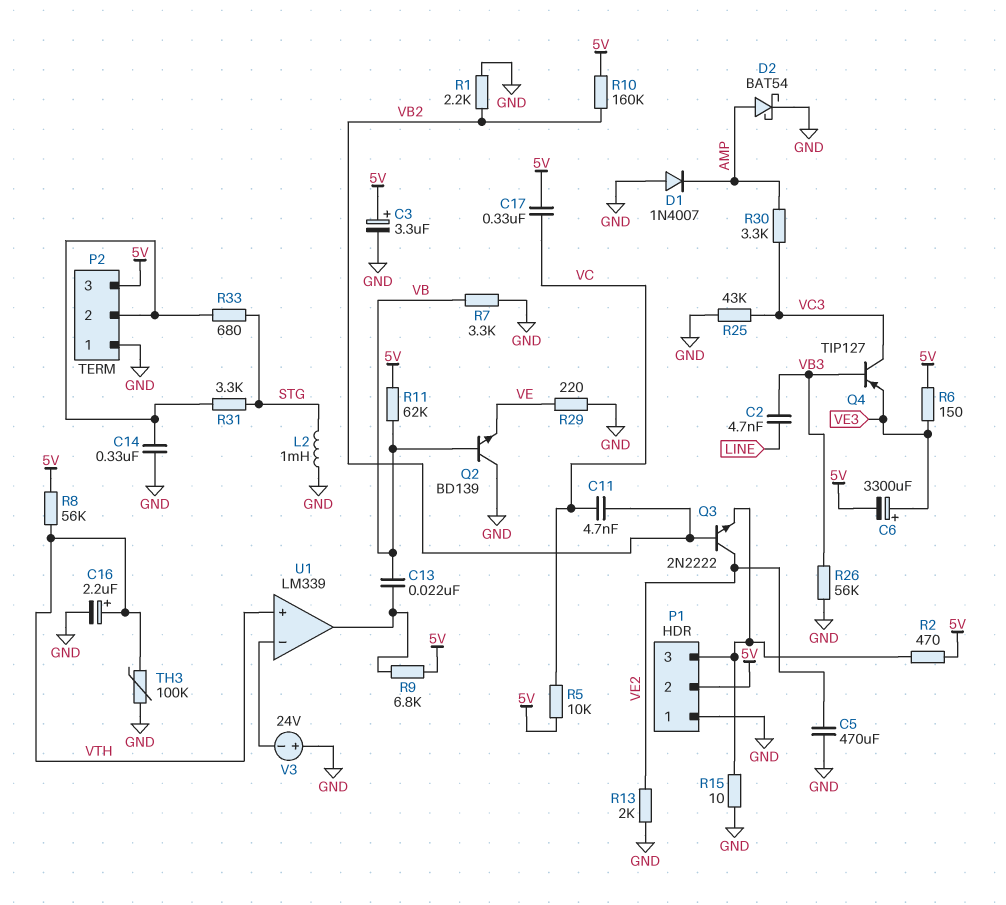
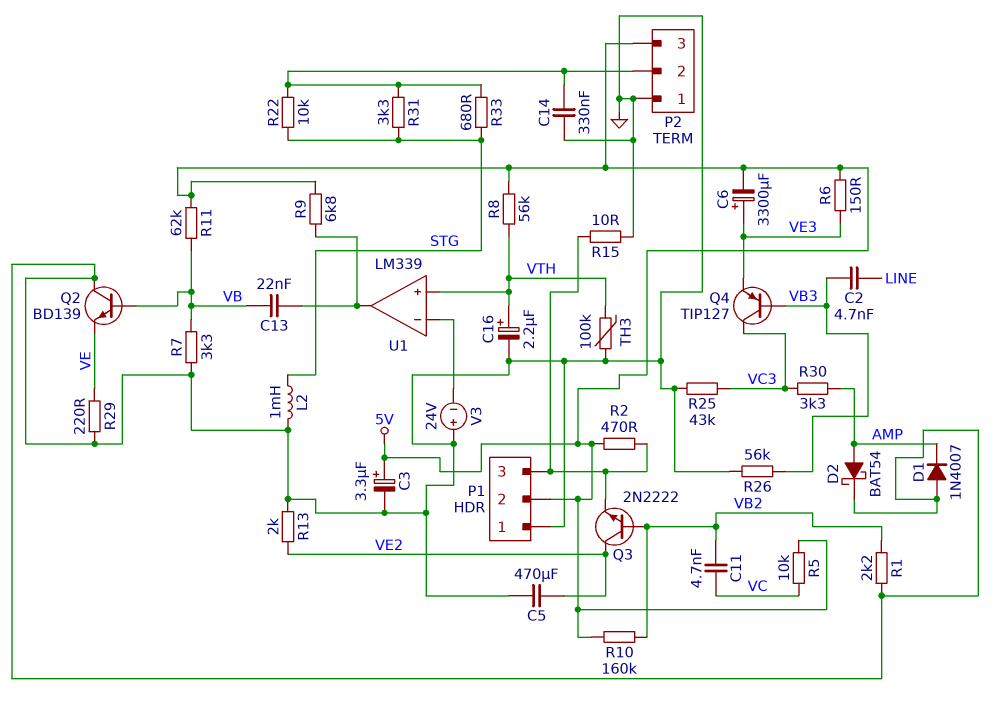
C17: 330nF (5V, VC) -> none
R22: none -> 10k (P2/2, STG)

